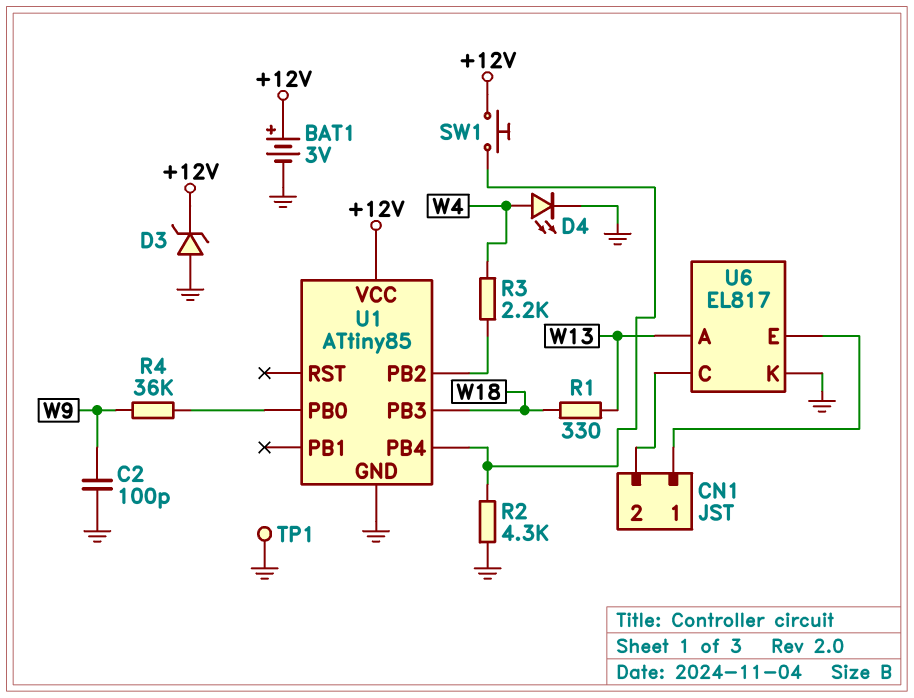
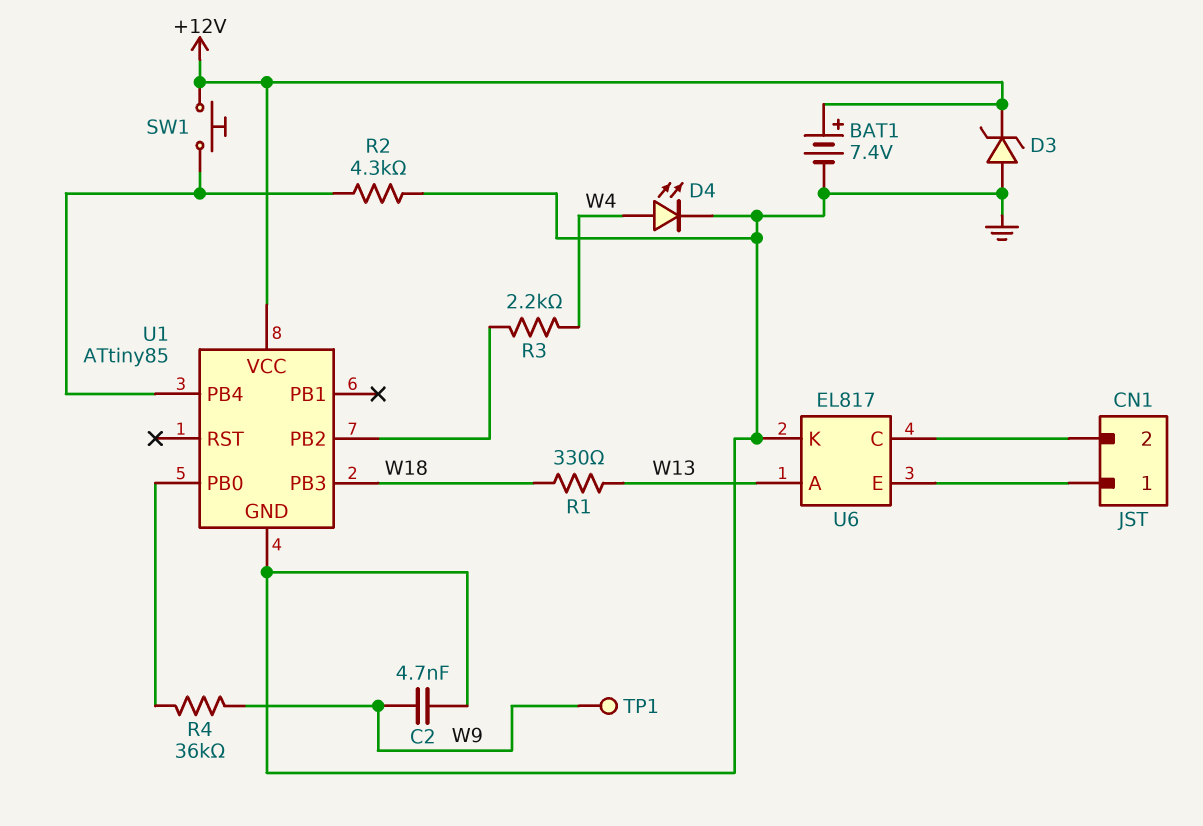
BAT1: 3V (plus +12V, minus GND) -> 7.4V (plus +12V, minus GND)
C2: 100pF (GND, W9) -> 4.7nF (GND, W9)
TP1: test point (GND) -> test point (W9)

